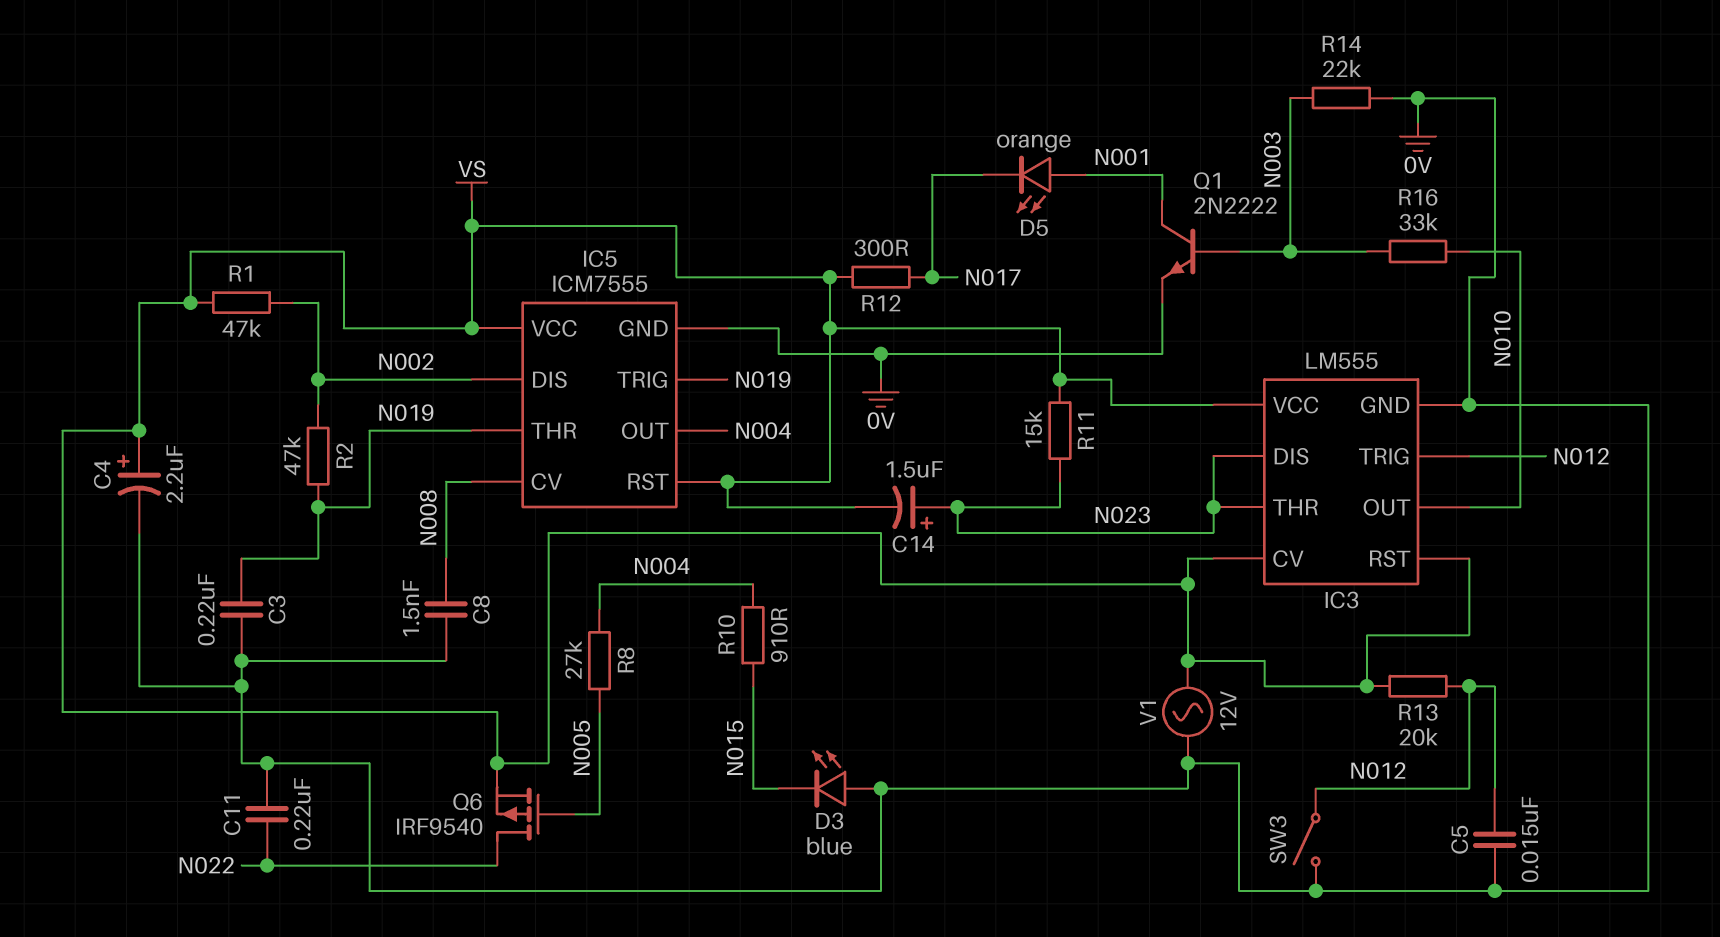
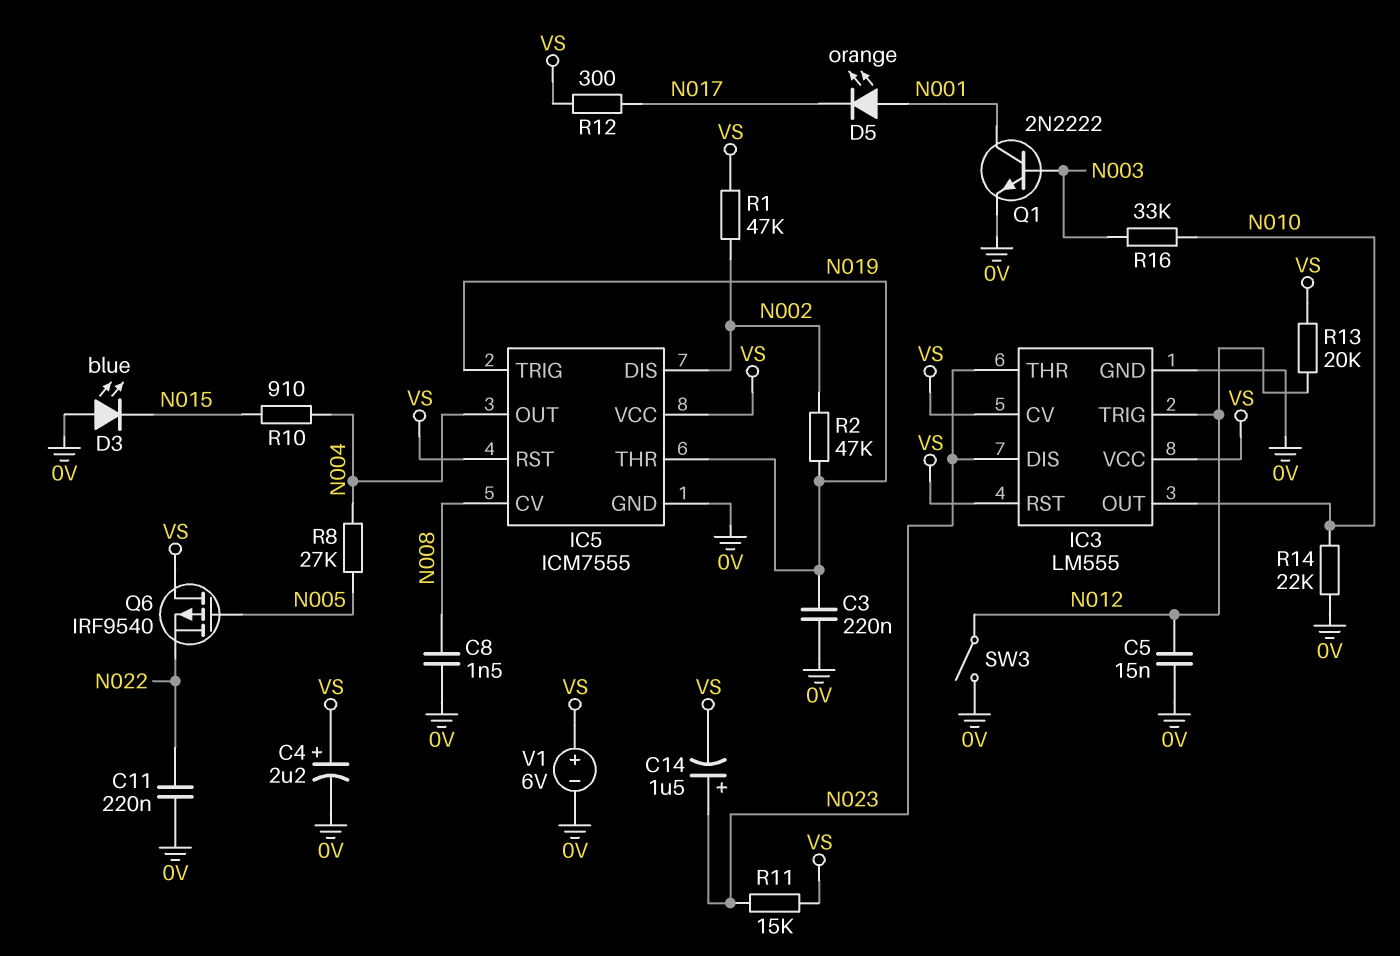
Q6: PMOS IRF9540 (G N005, D N022, S VS) -> PMOS IRF9540 (G N005, D VS, S N022)
R14: 22k (0V, N003) -> 22k (0V, N010)
V1: AC 12V (0V, VS) -> 6V (plus VS, minus 0V)

